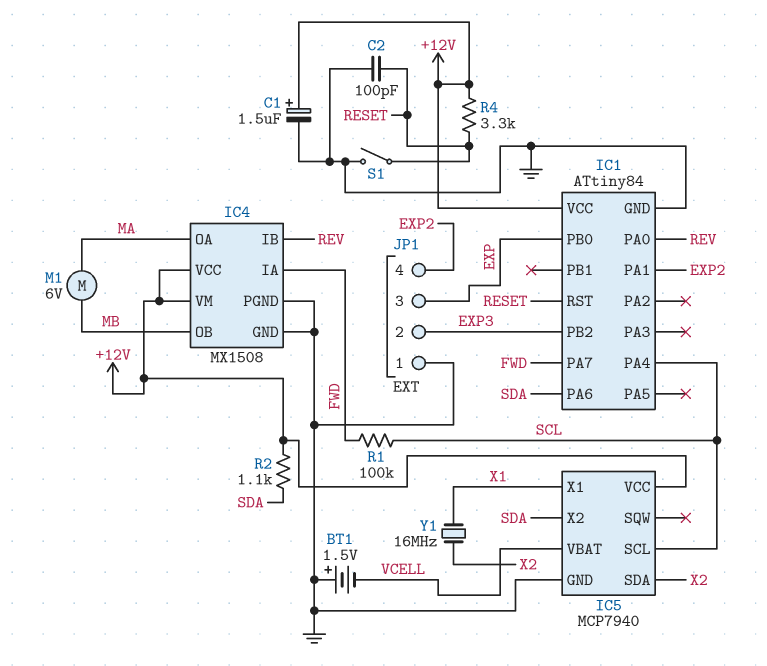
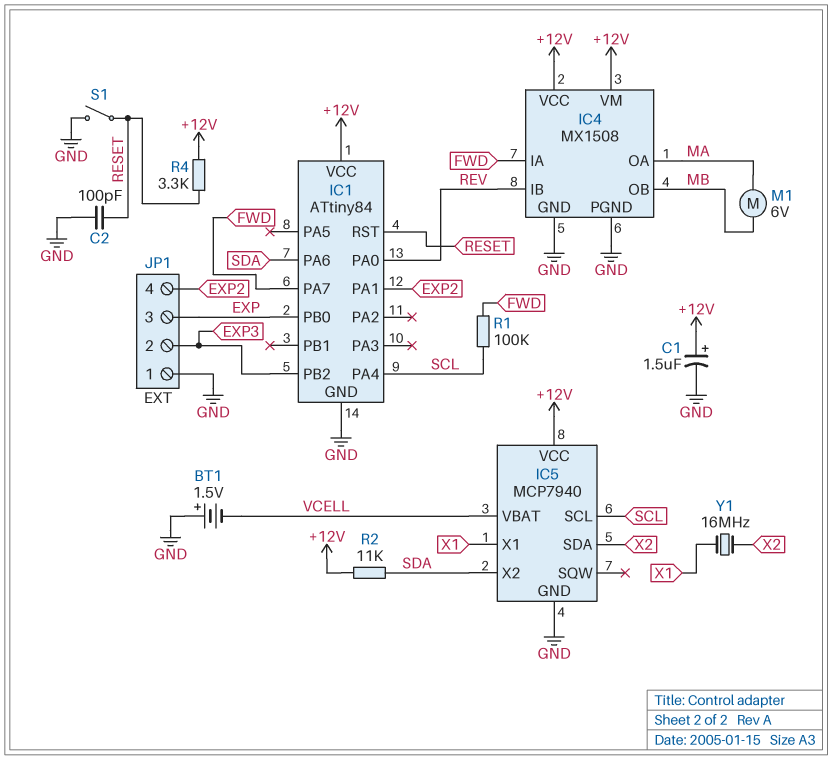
R2: 1.1k (+12V, SDA) -> 11k (+12V, SDA)

